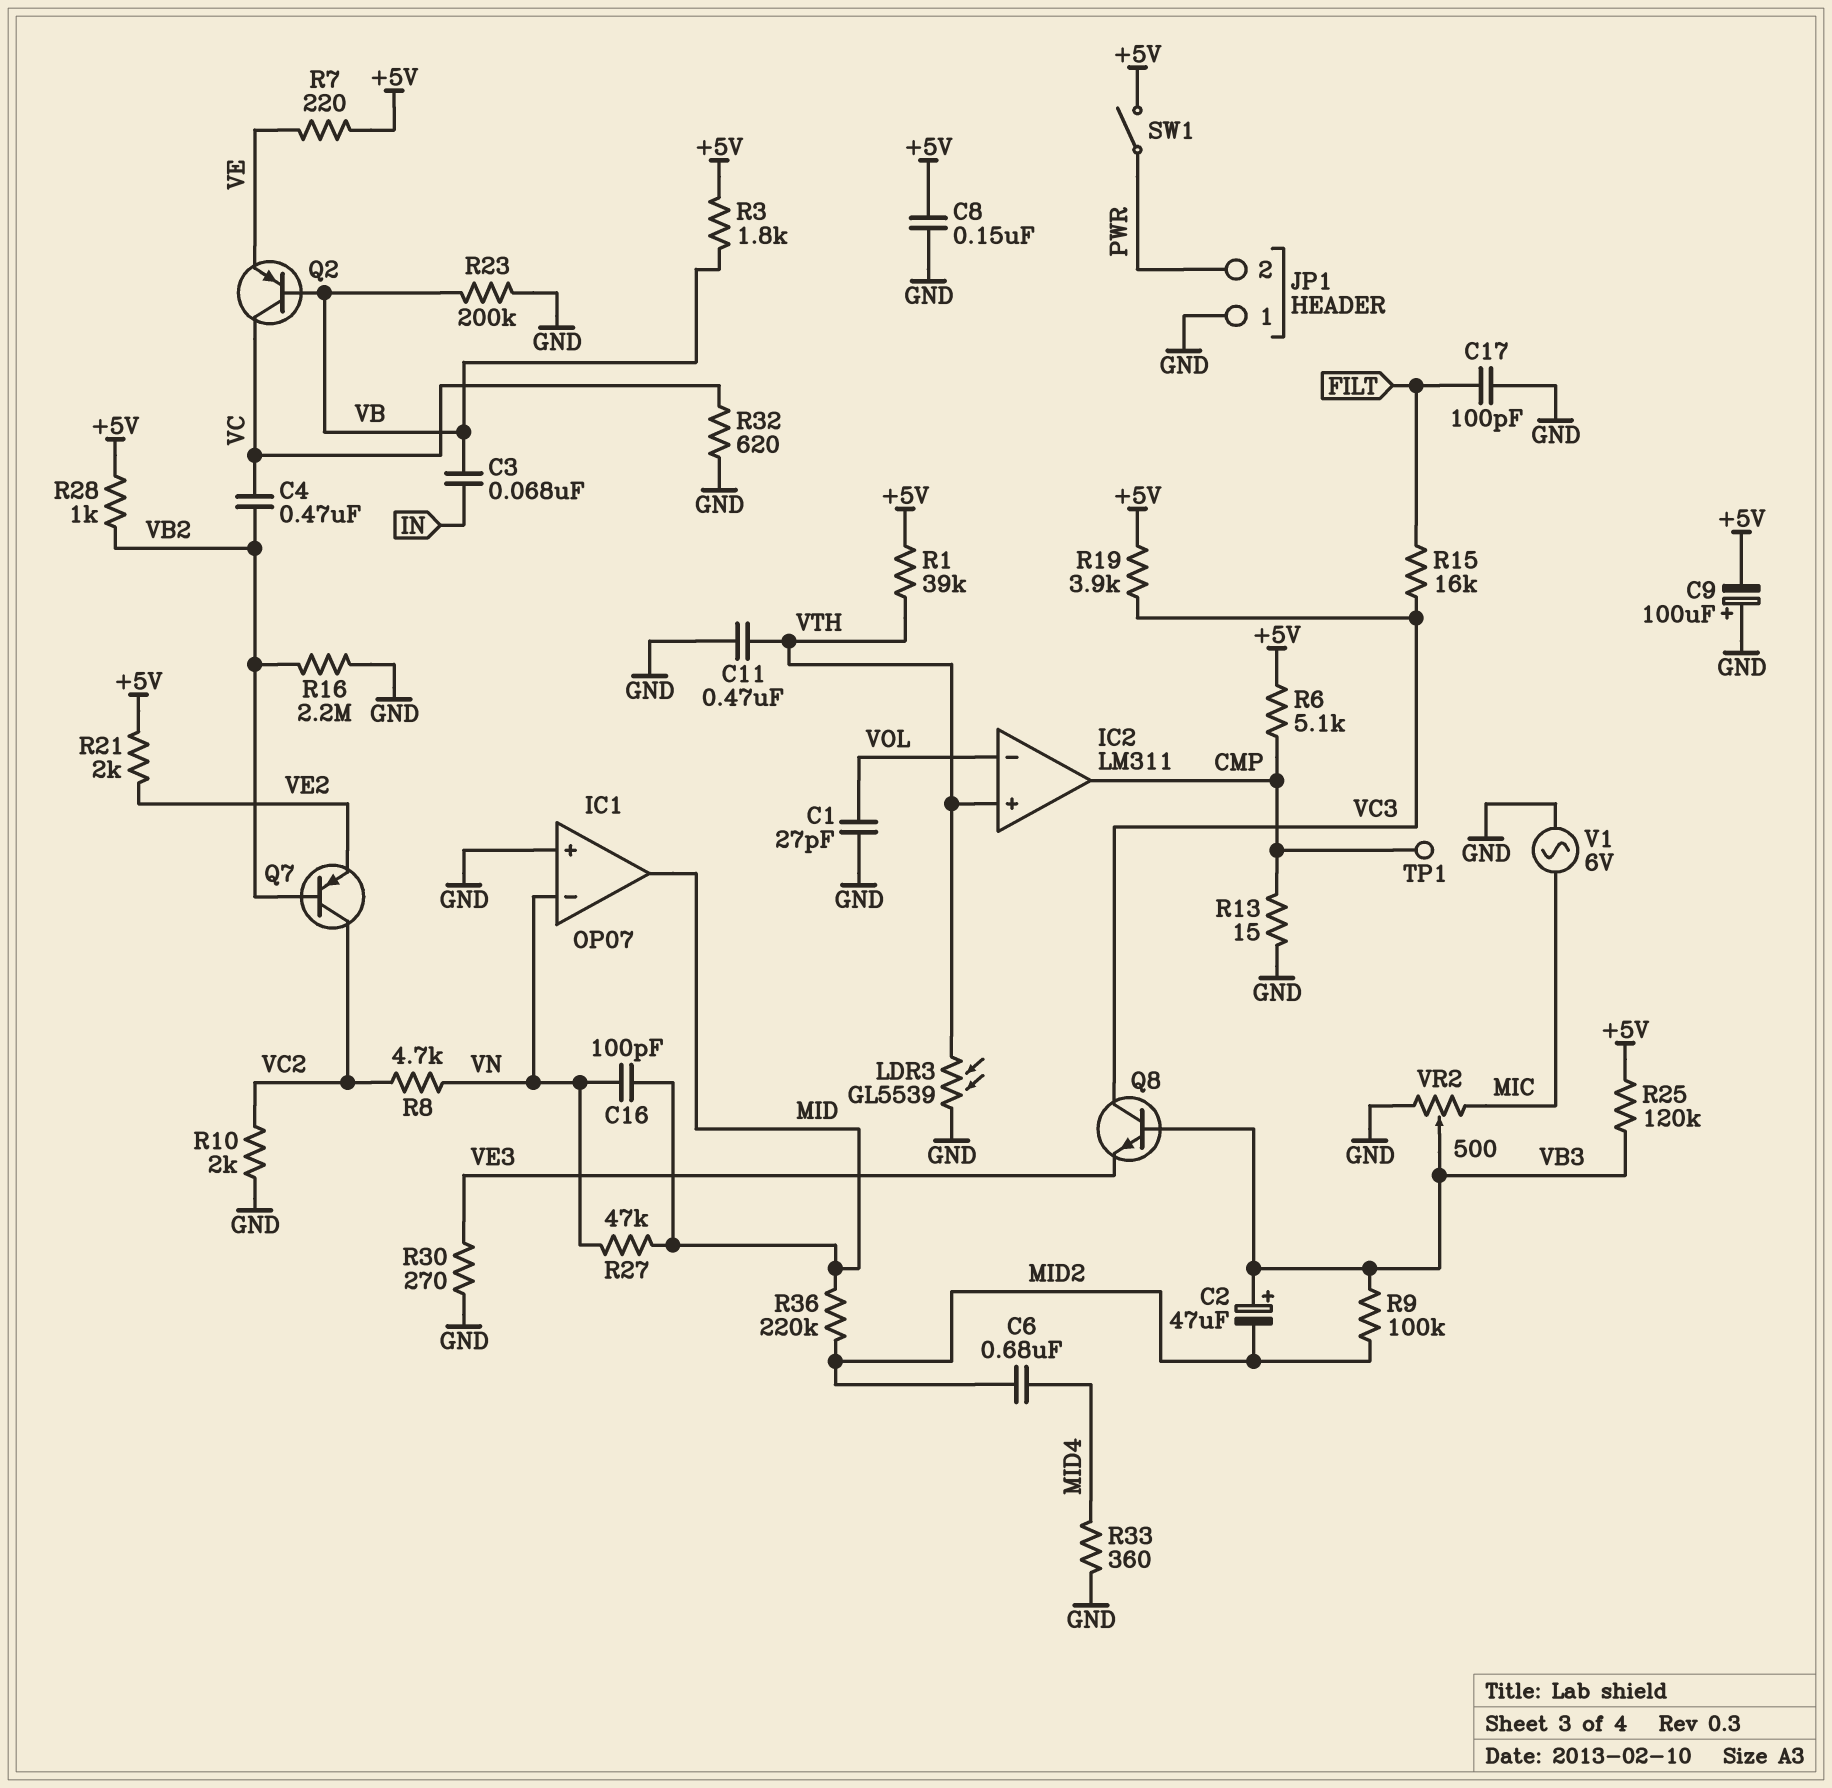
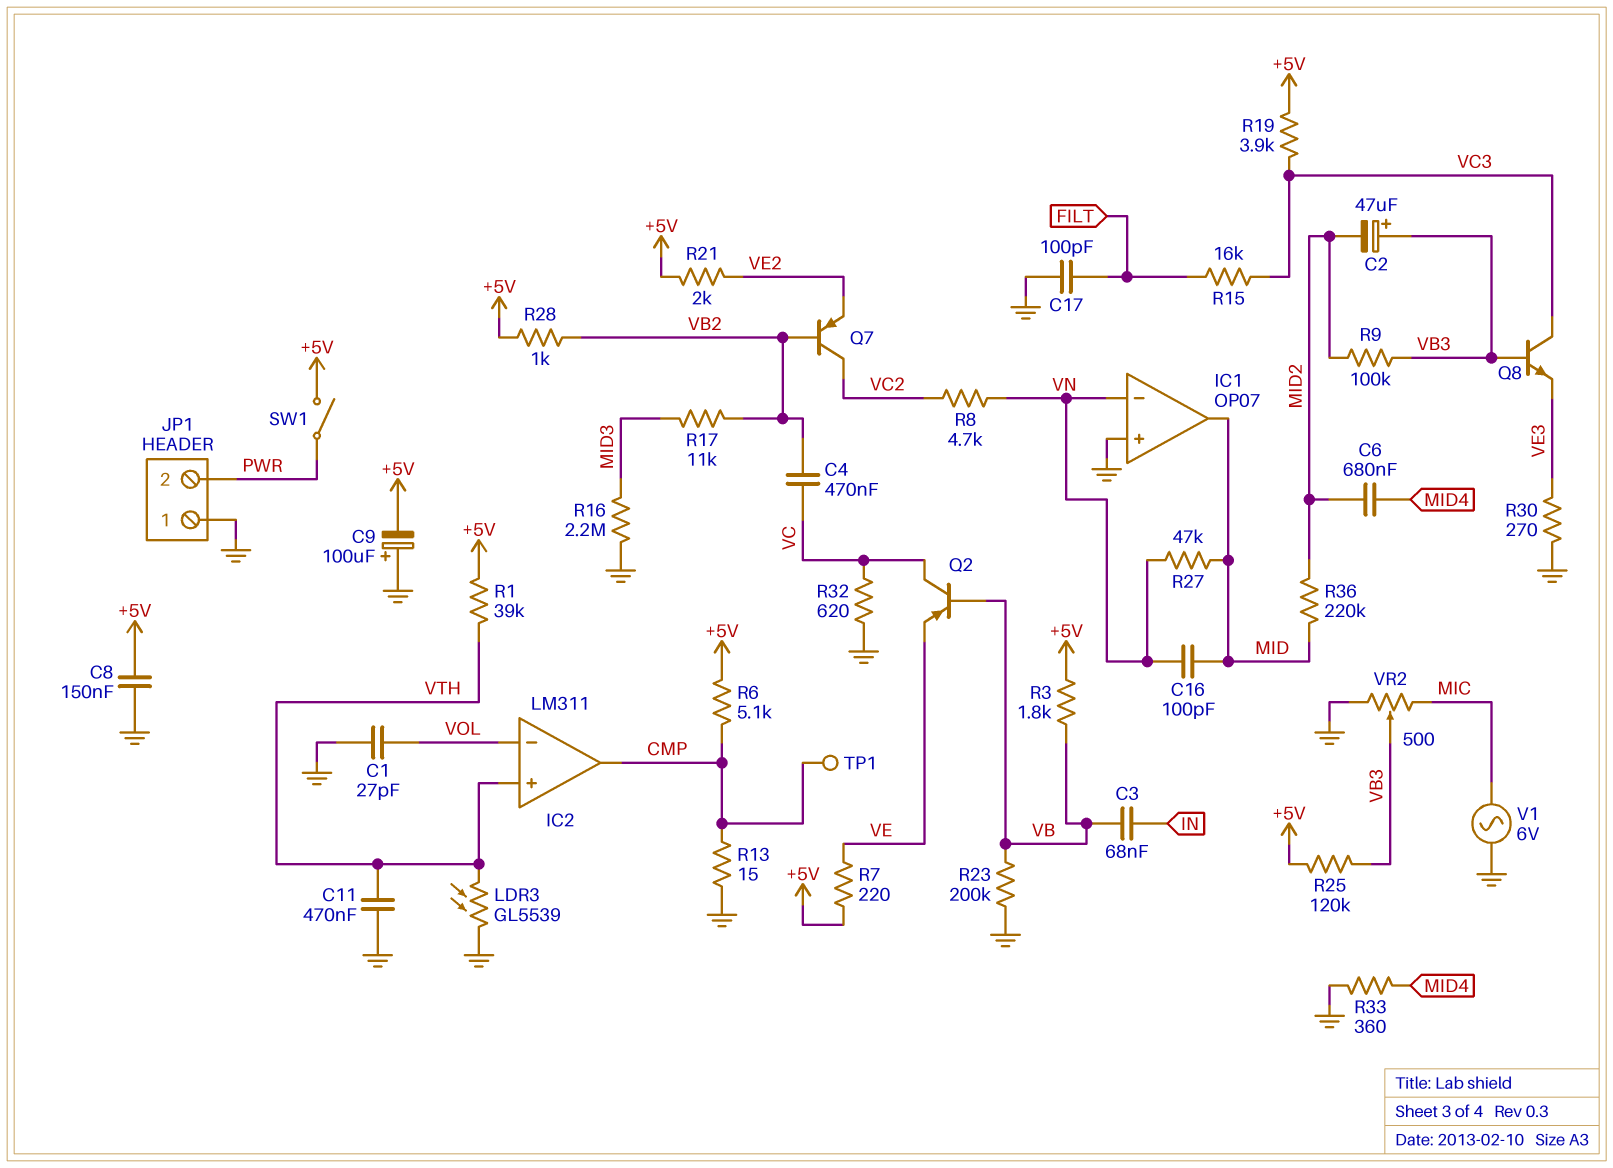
R10: 2k (GND, VC2) -> none
R16: 2.2M (GND, VB2) -> 2.2M (GND, MID3)
R17: none -> 11k (MID3, VB2)

